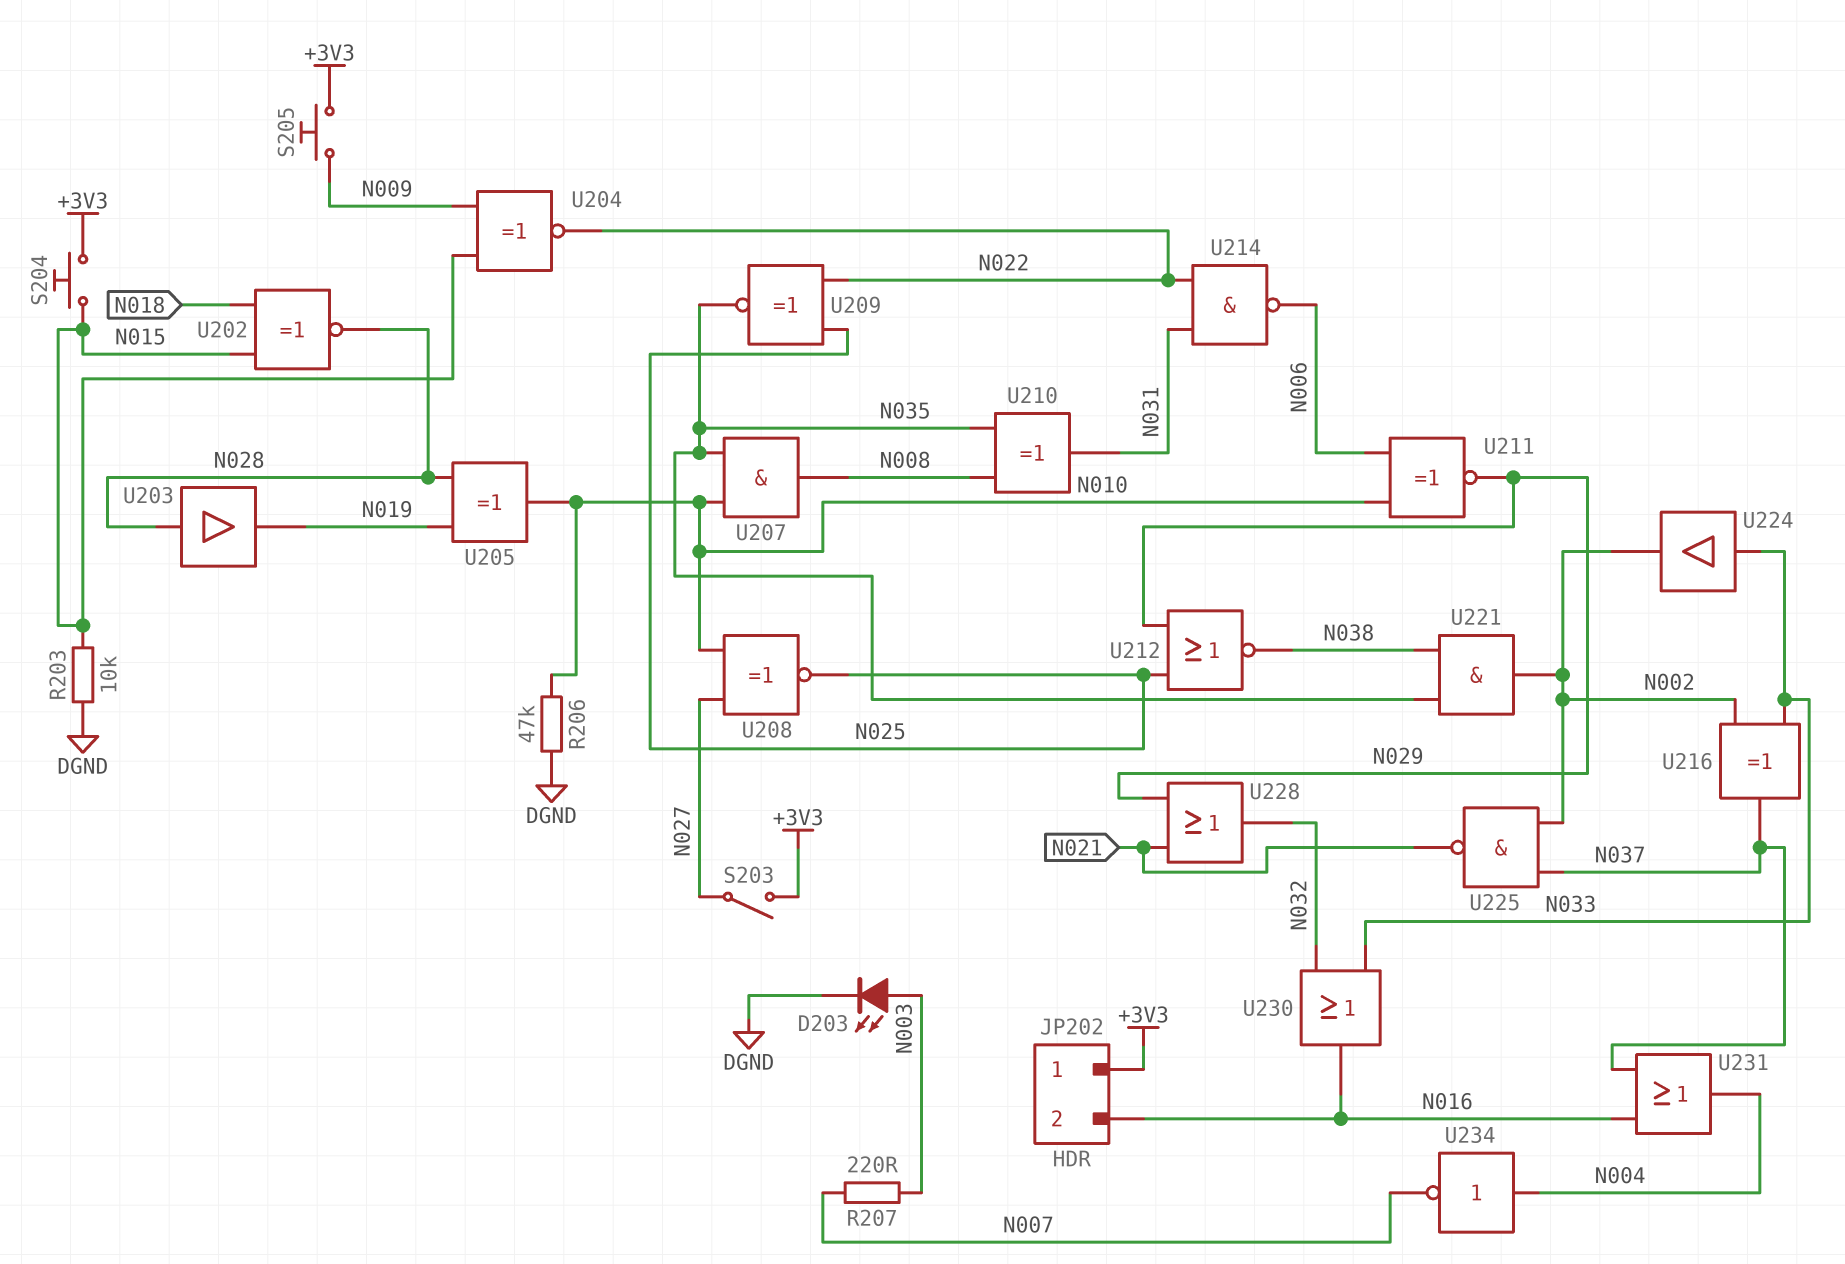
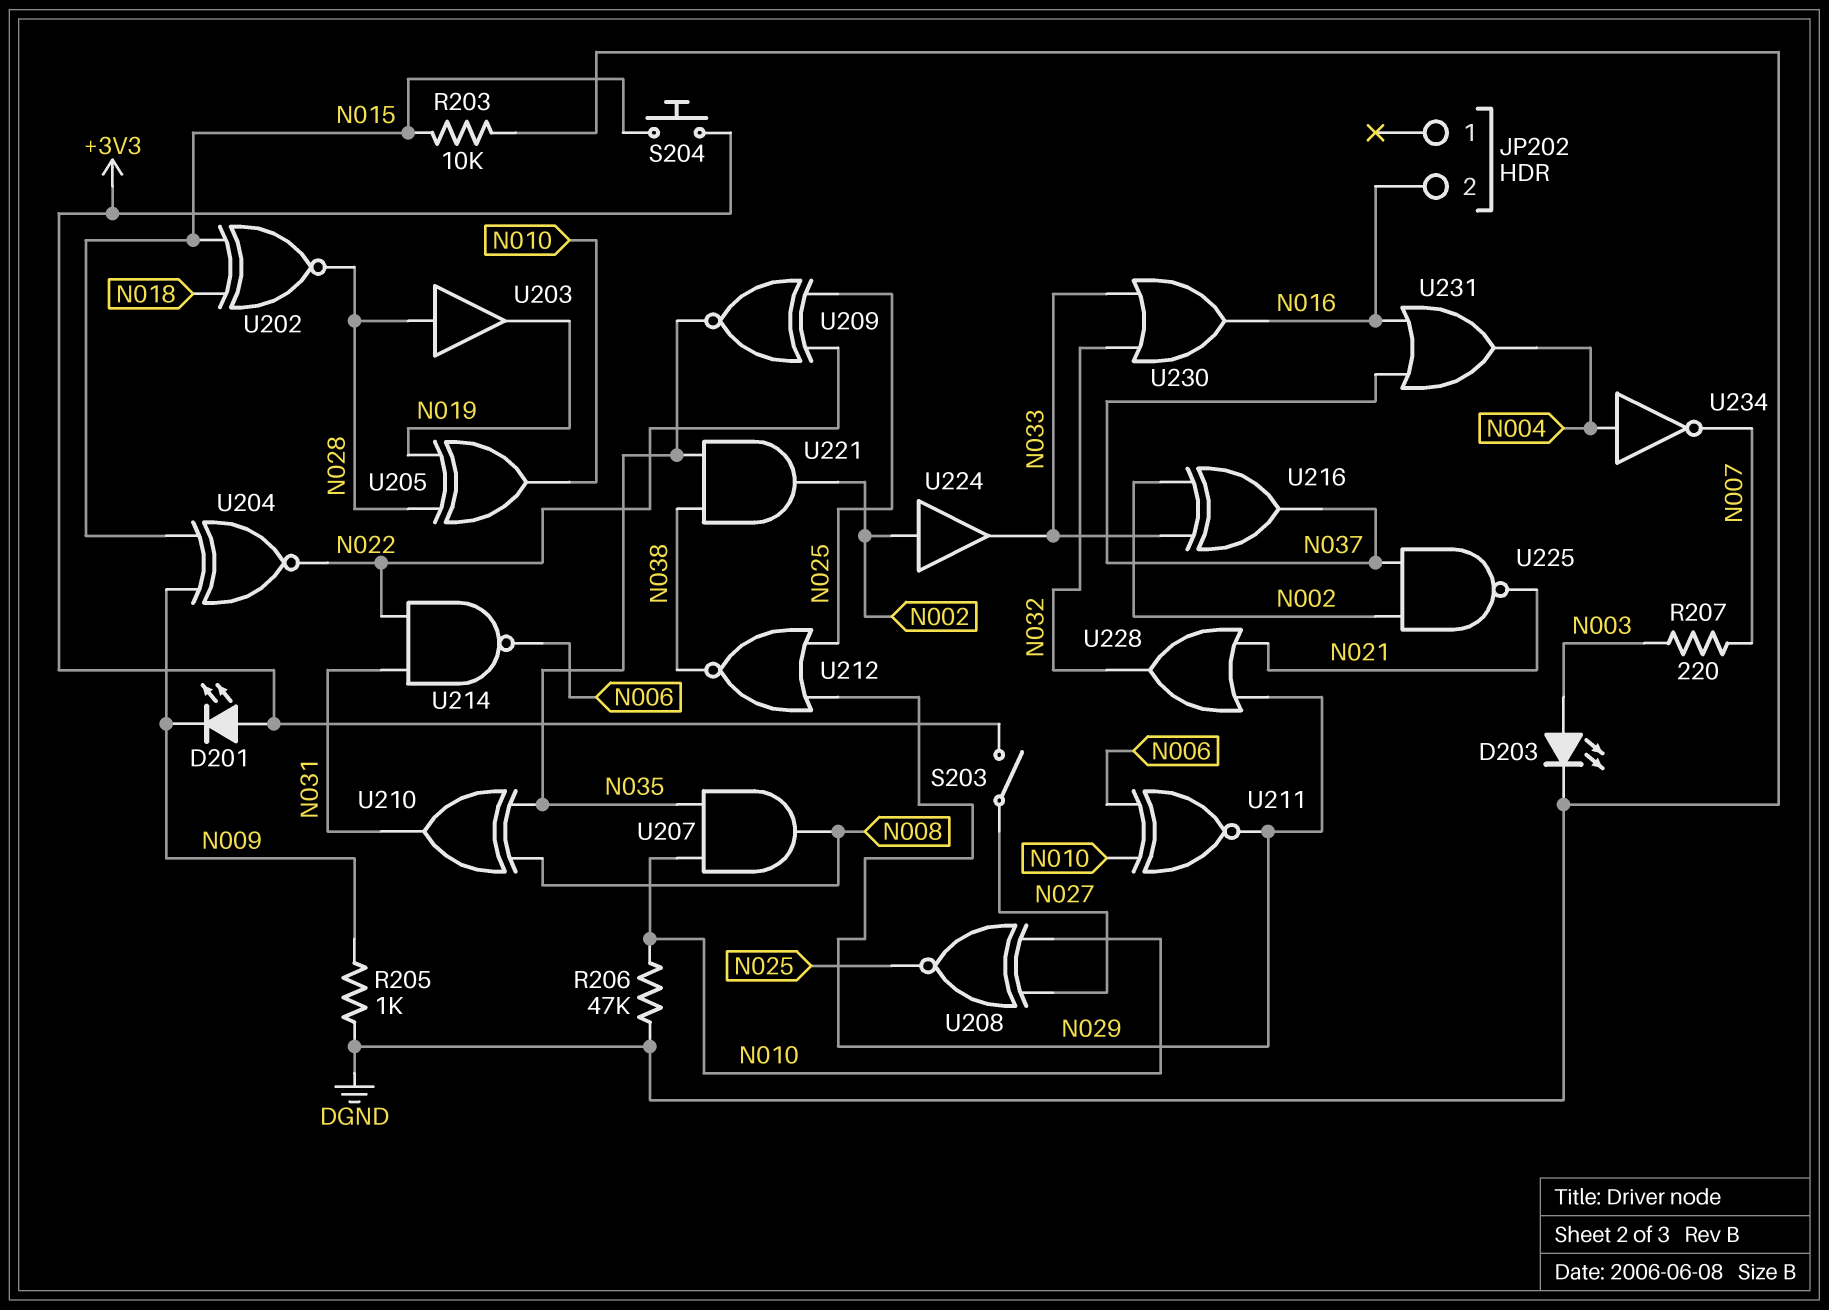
D201: none -> LED (A +3V3, K N009)
JP202 pin 1: +3V3 -> none
R205: none -> 1k (DGND, N009)
S205: button (+3V3, N009) -> none
U224: buffer (in N033, out N002) -> buffer (in N002, out N033)

